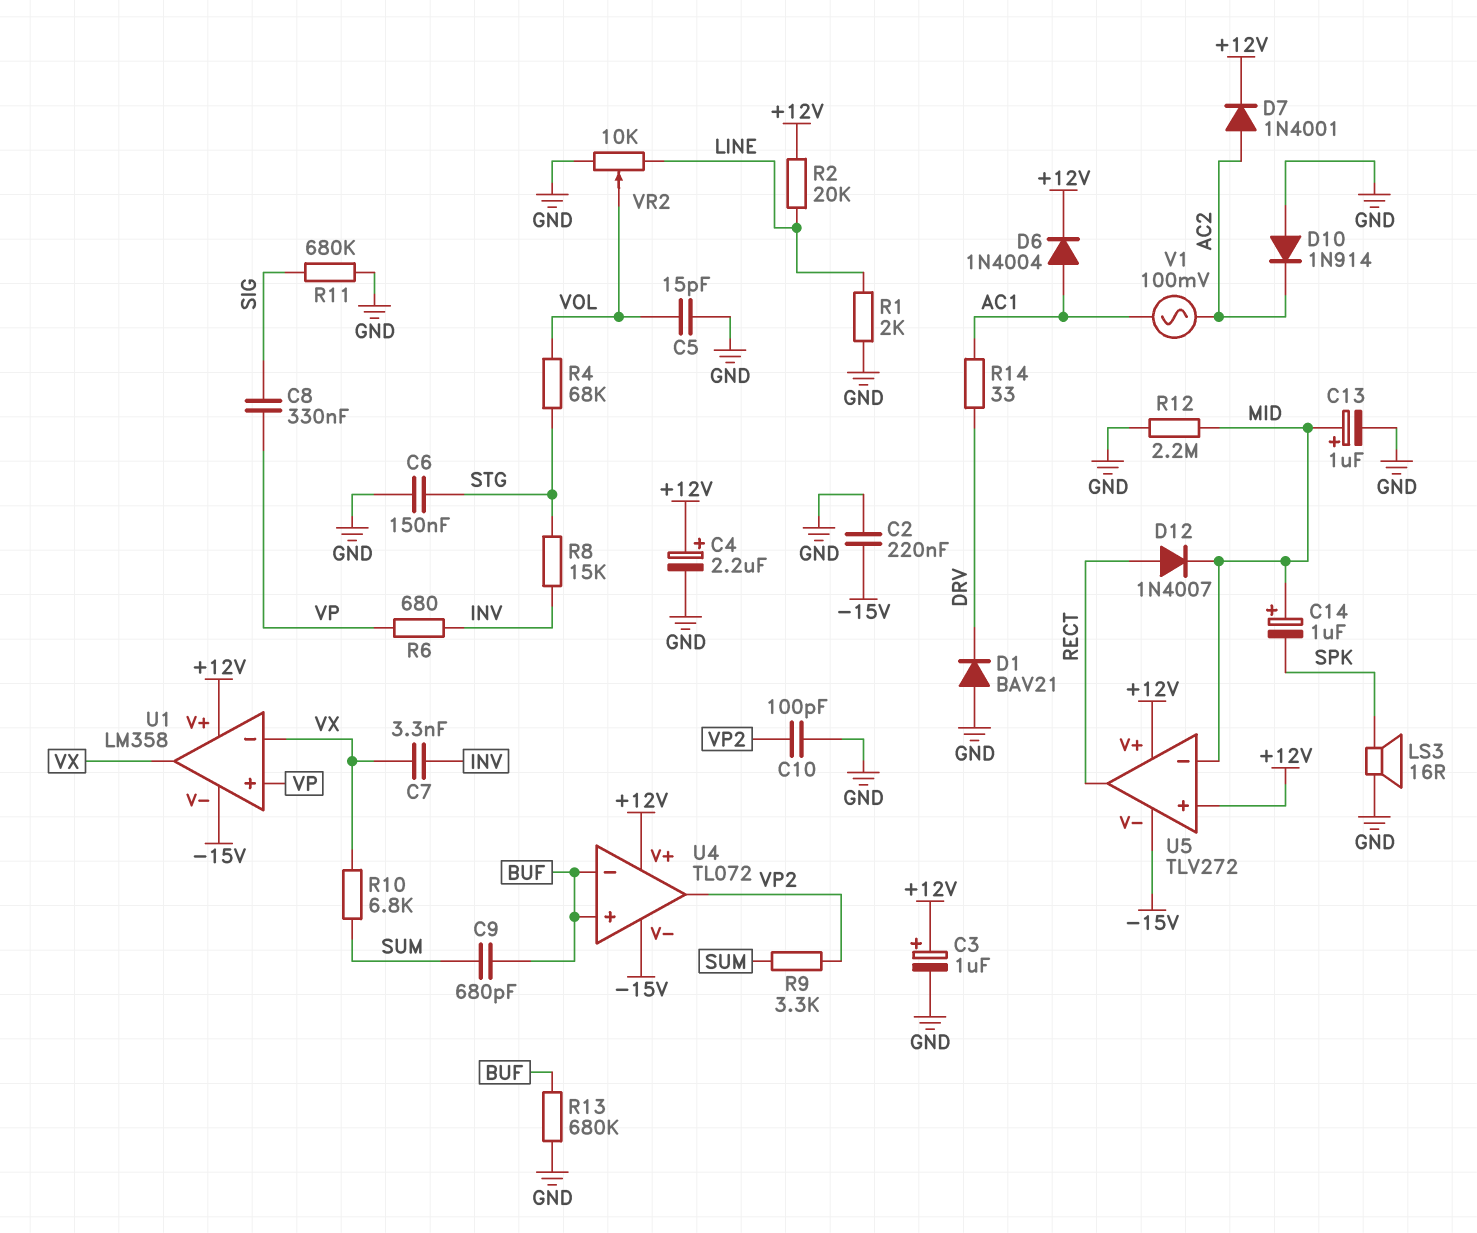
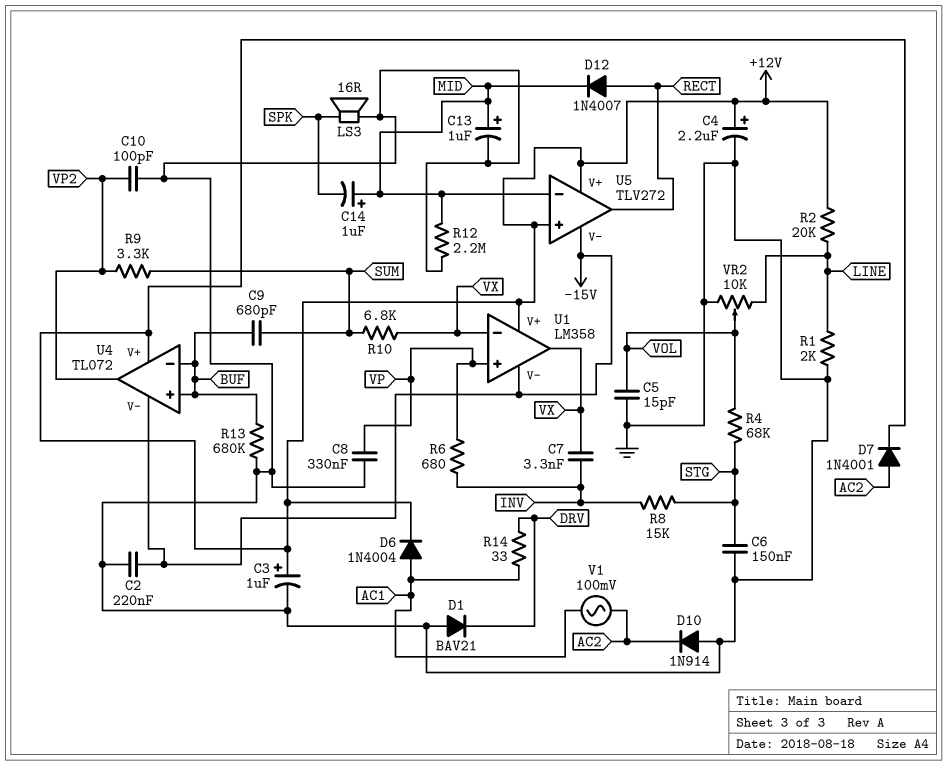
C8: 330nF (SIG, VP) -> 330nF (GND, VP)
R11: 680k (GND, SIG) -> none

